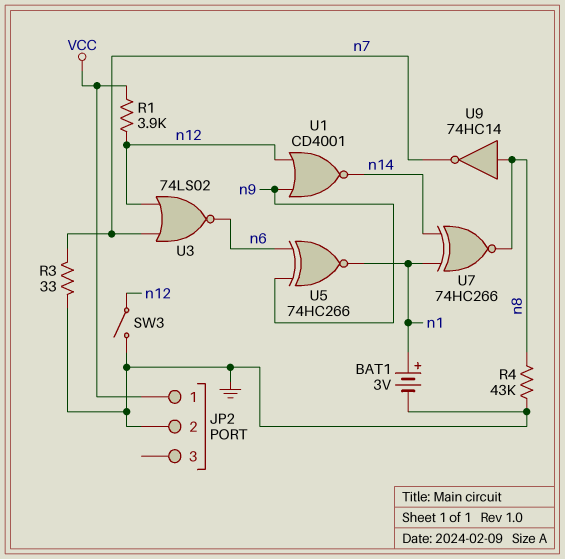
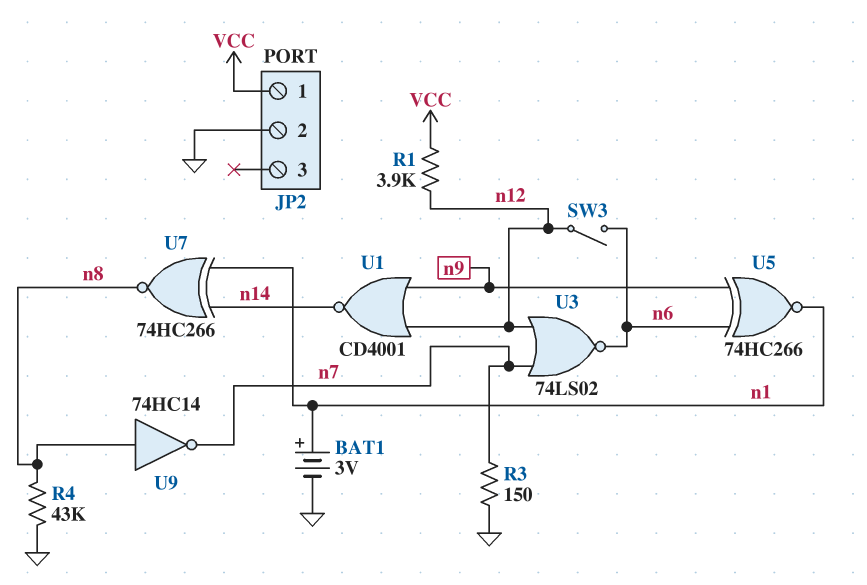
R3: 33 (GND, n7) -> 150 (GND, n7)
SW3: switch (GND, n12) -> switch (n6, n12)

